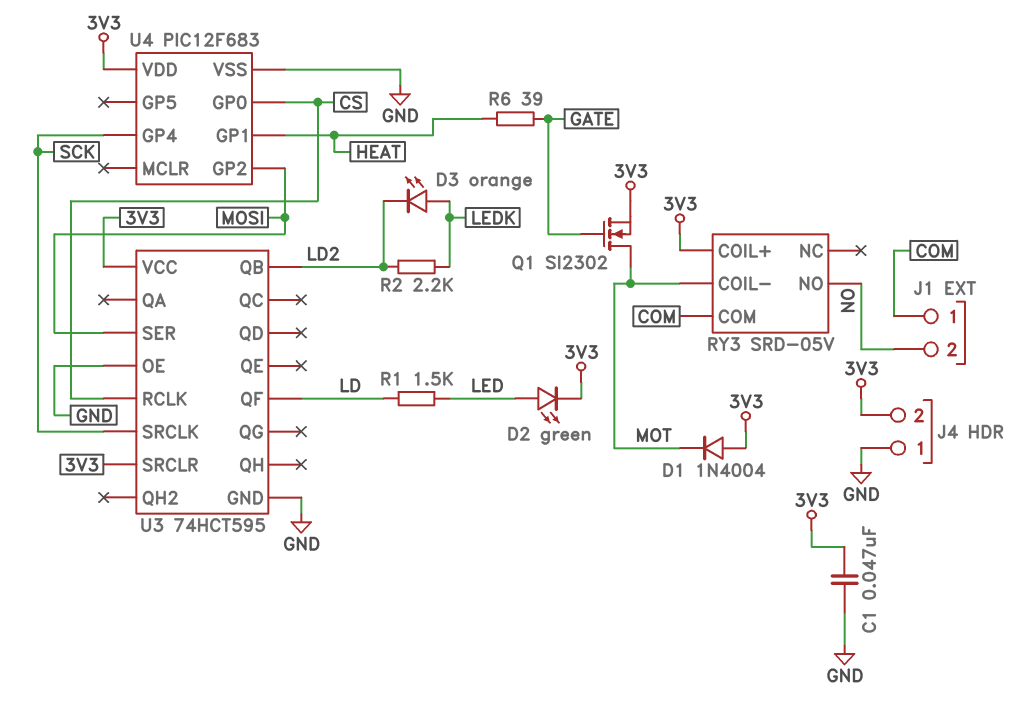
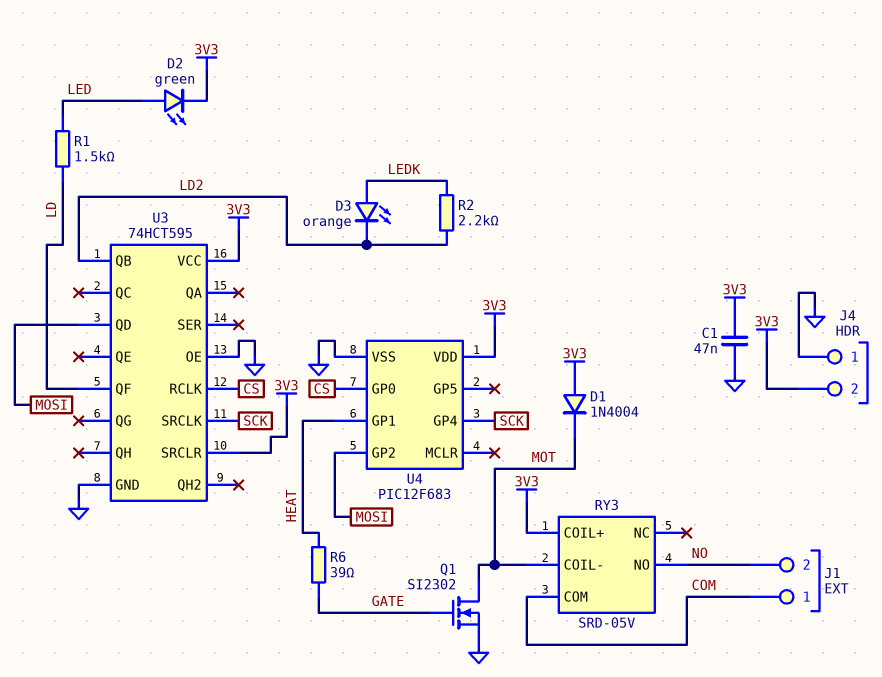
Q1: NMOS SI2302 (G GATE, D MOT, S 3V3) -> NMOS SI2302 (G GATE, D MOT, S GND)
U3 pin QD: none -> MOSI
U3 pin SER: MOSI -> none

